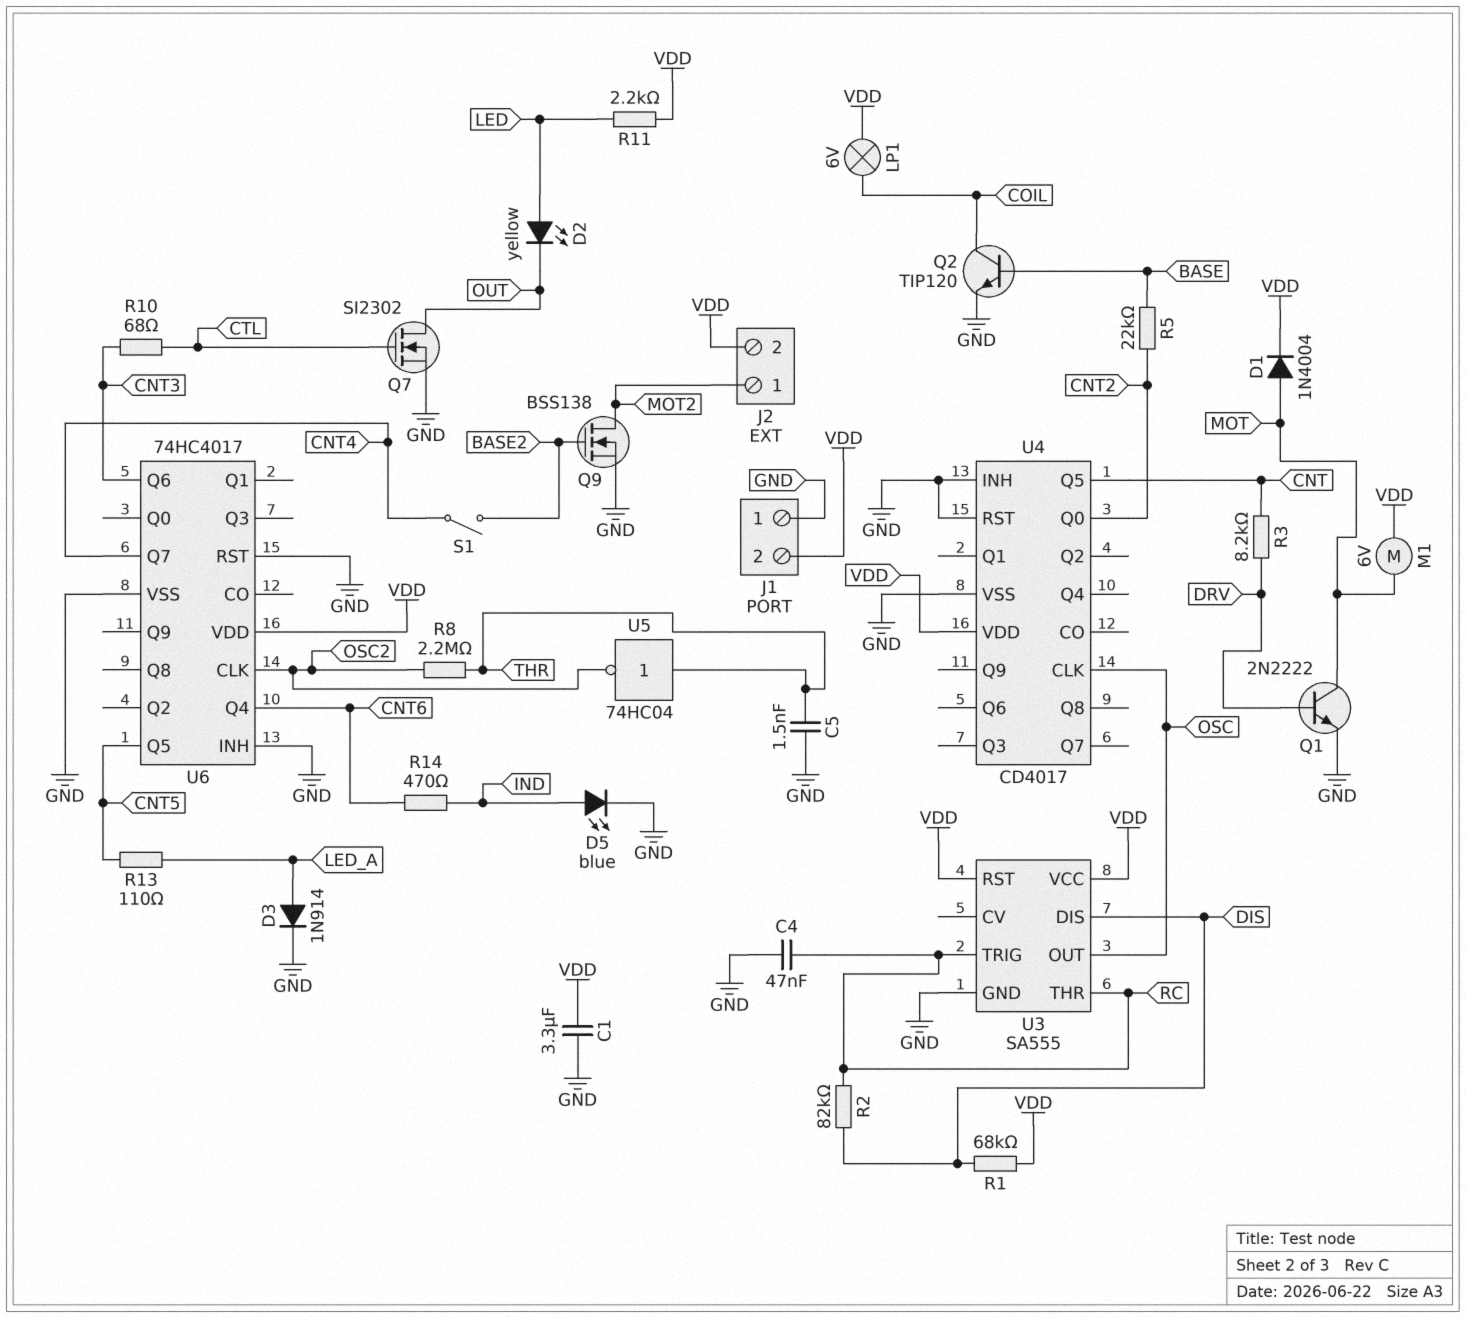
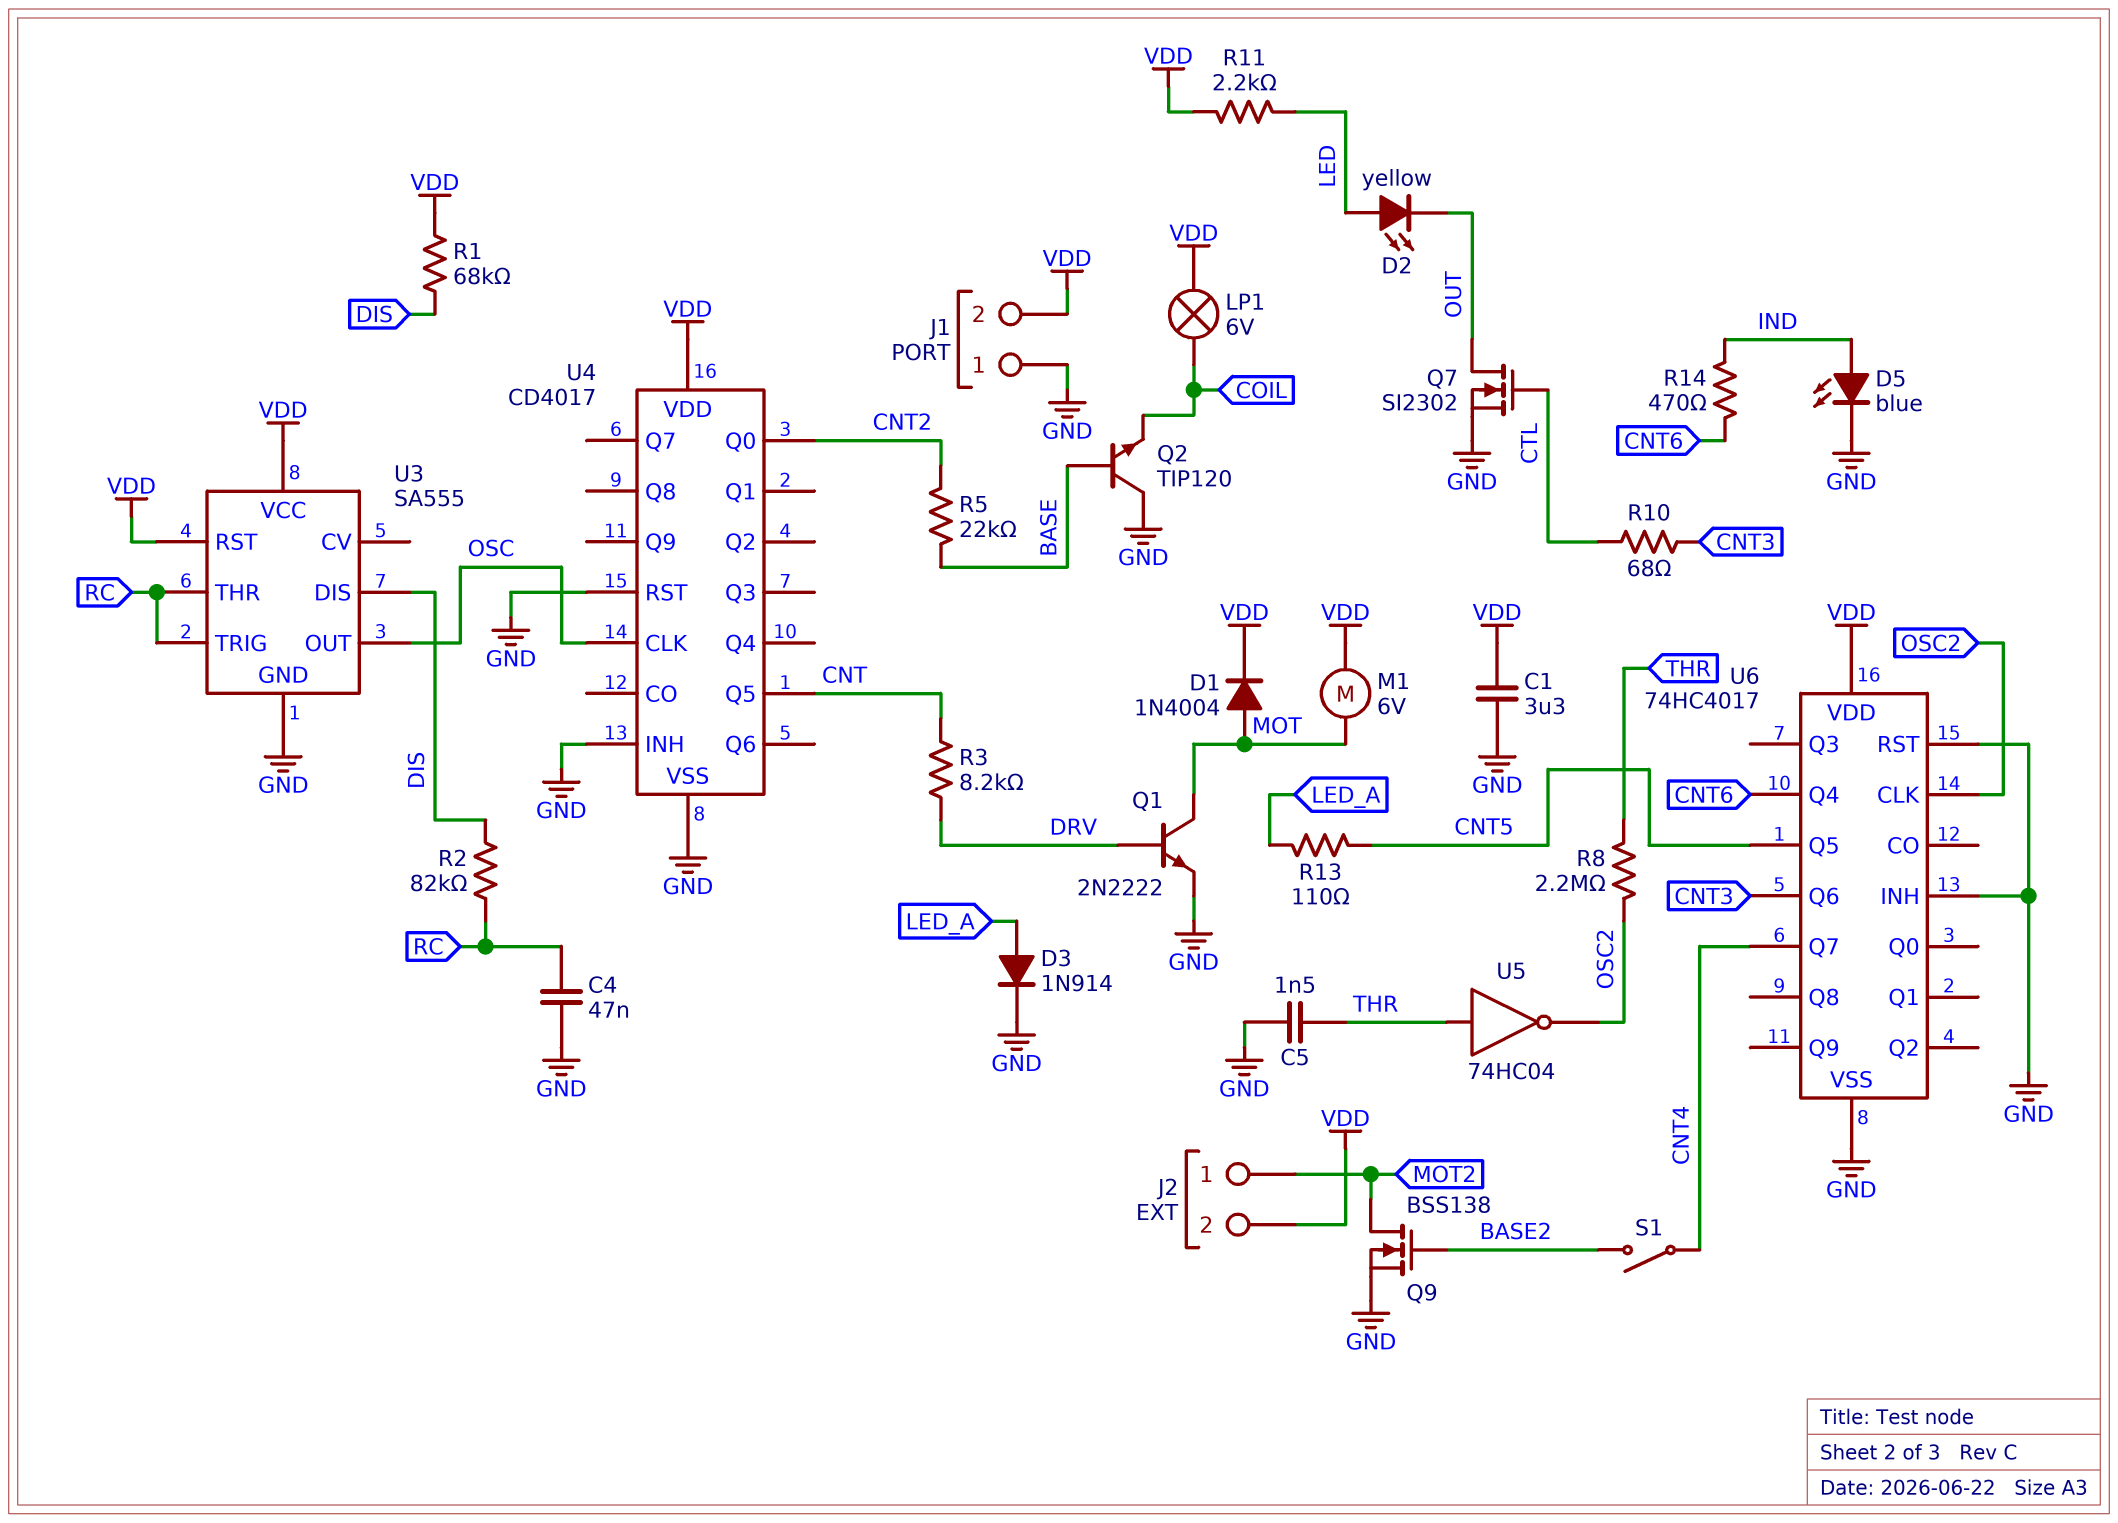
Q2: NPN TIP120 (B BASE, C COIL, E GND) -> NPN TIP120 (B BASE, C GND, E COIL)

